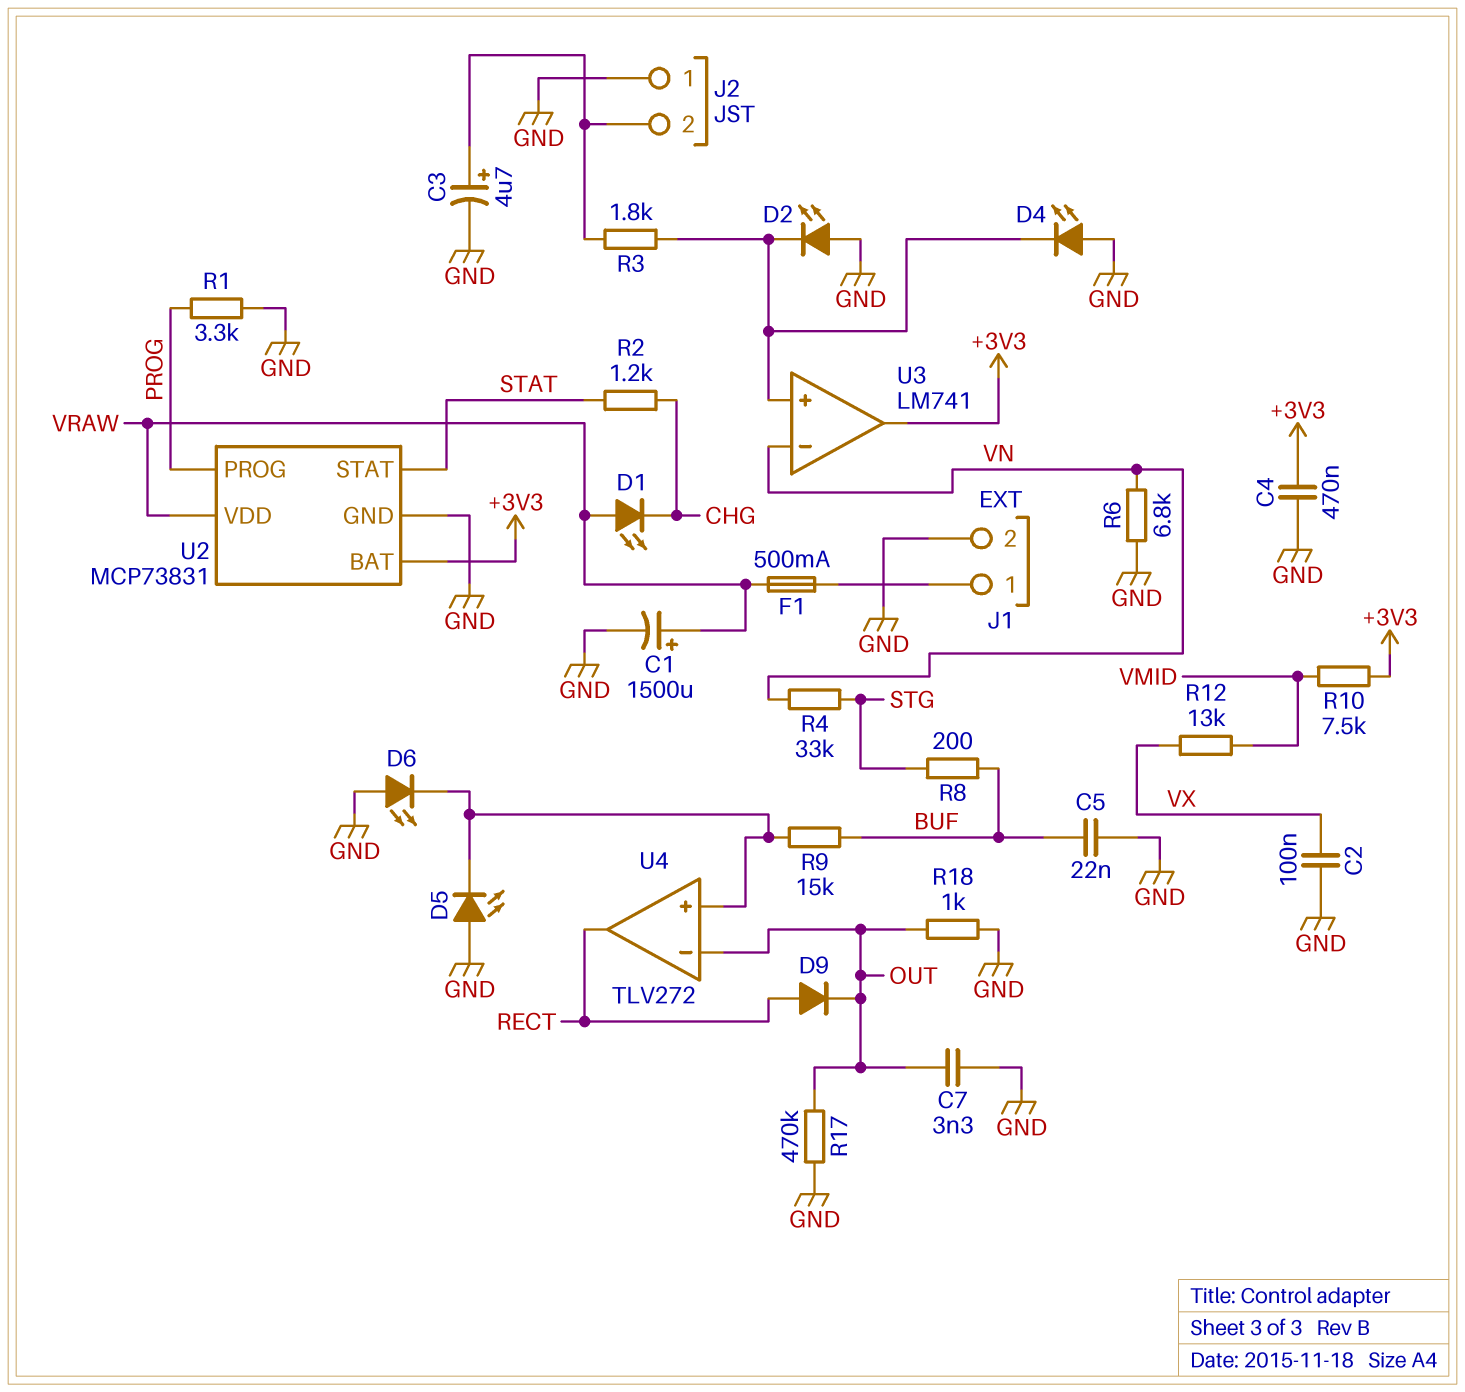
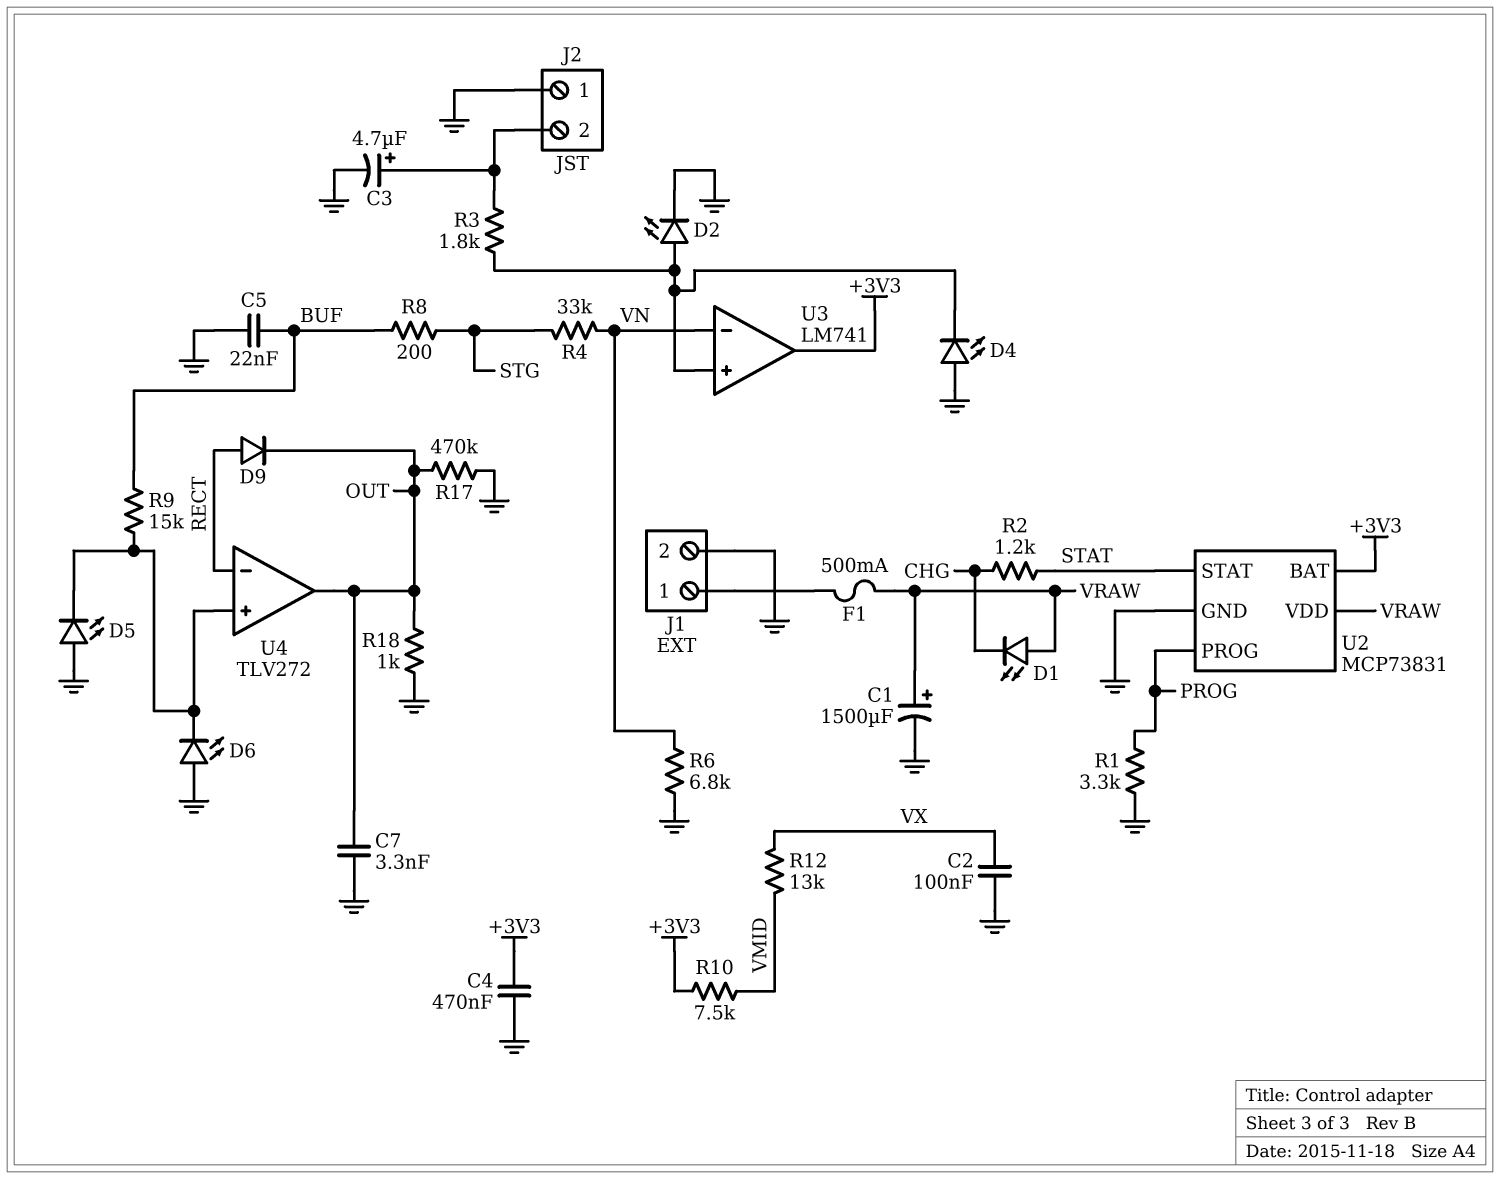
D2: LED (A GND, K U3/in+) -> LED (A U3/in+, K GND)
U4 pin in-: OUT -> RECT
U4 pin out: RECT -> OUT

